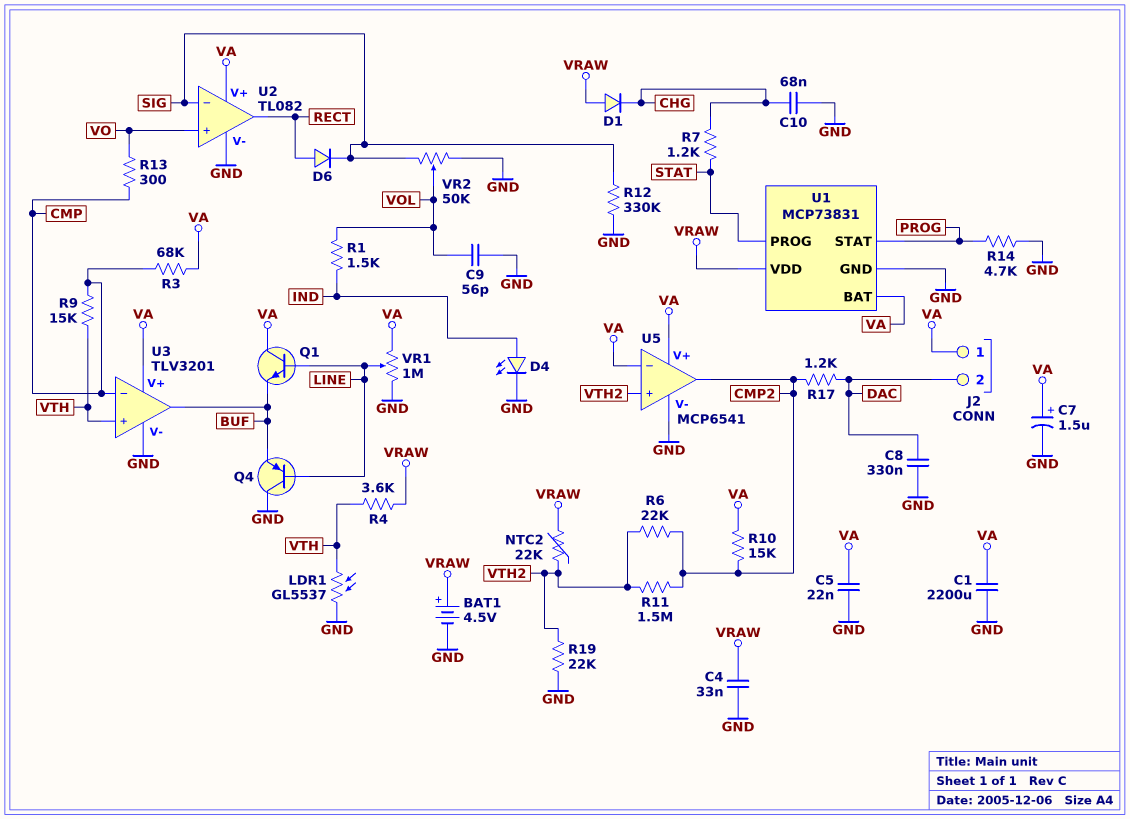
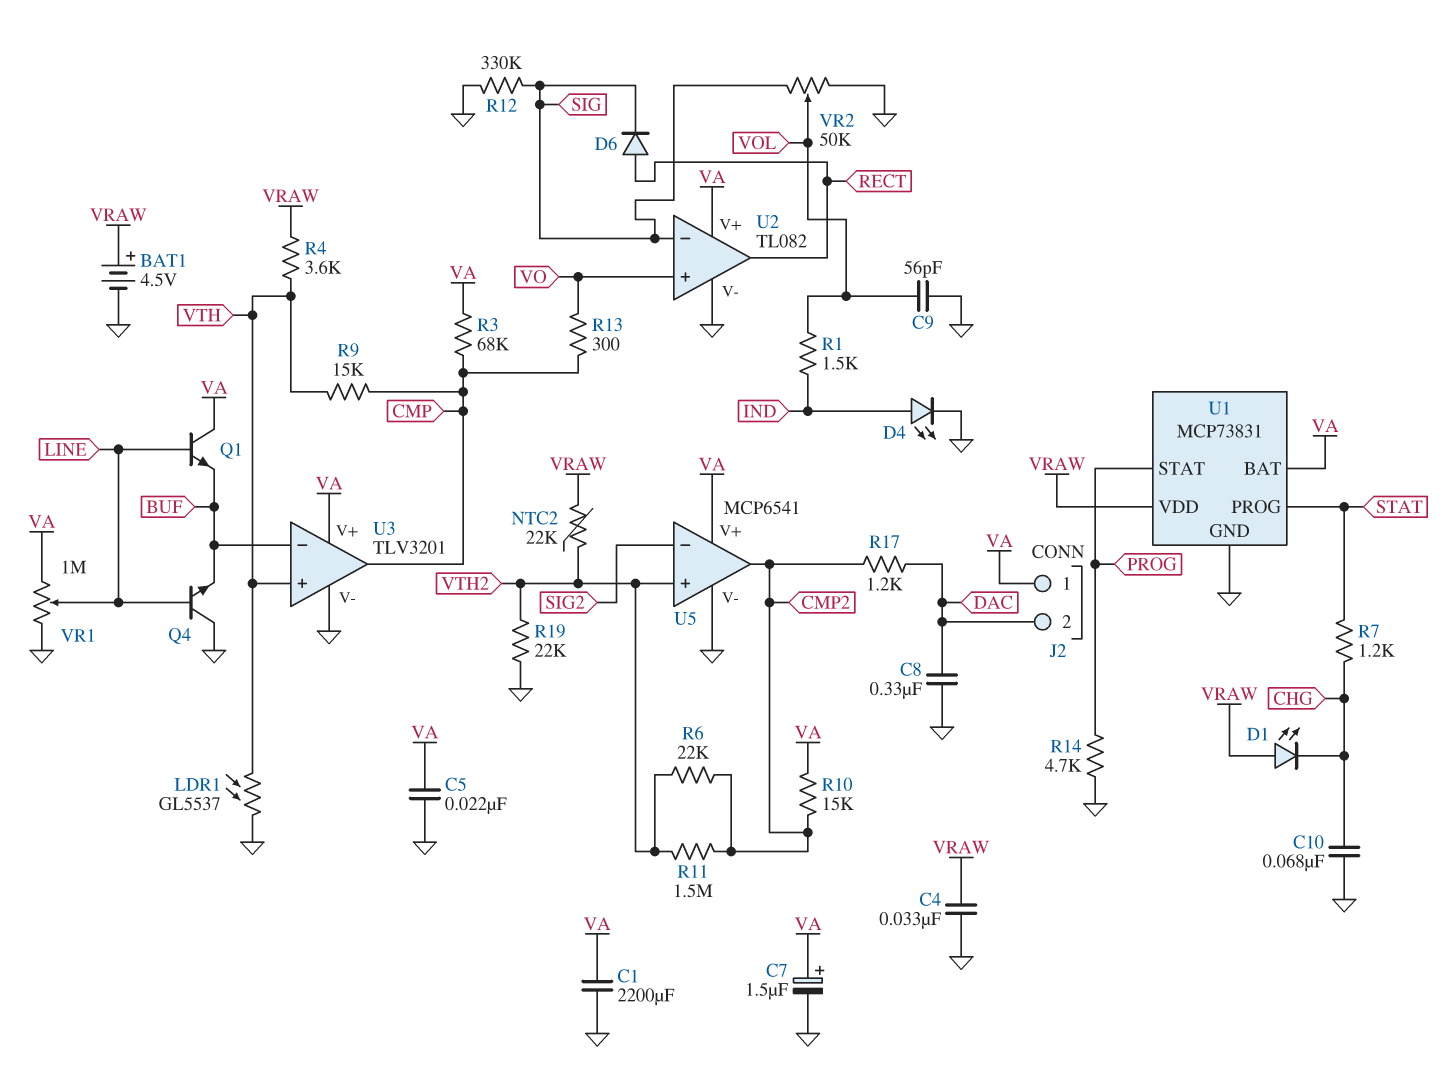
D1: diode (A VRAW, K CHG) -> LED (A VRAW, K CHG)
Q4: PNP (B LINE, C GND, E BUF) -> NPN (B LINE, C GND, E BUF)
U3 pin in-: CMP -> BUF
U3 pin out: BUF -> CMP
U5 pin in-: VA -> SIG2

